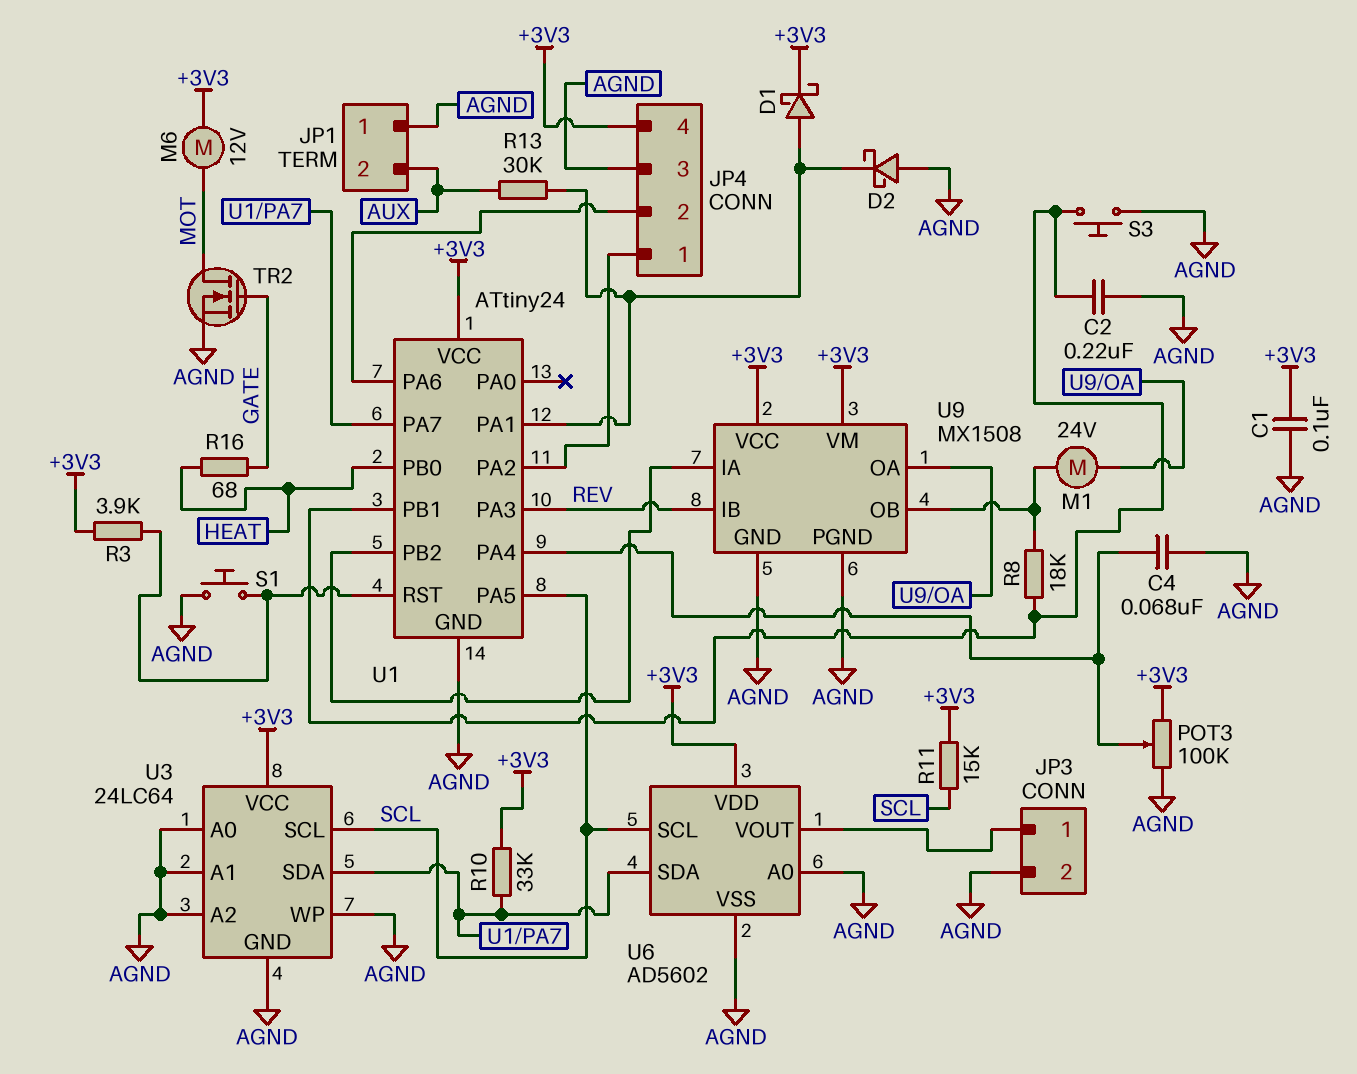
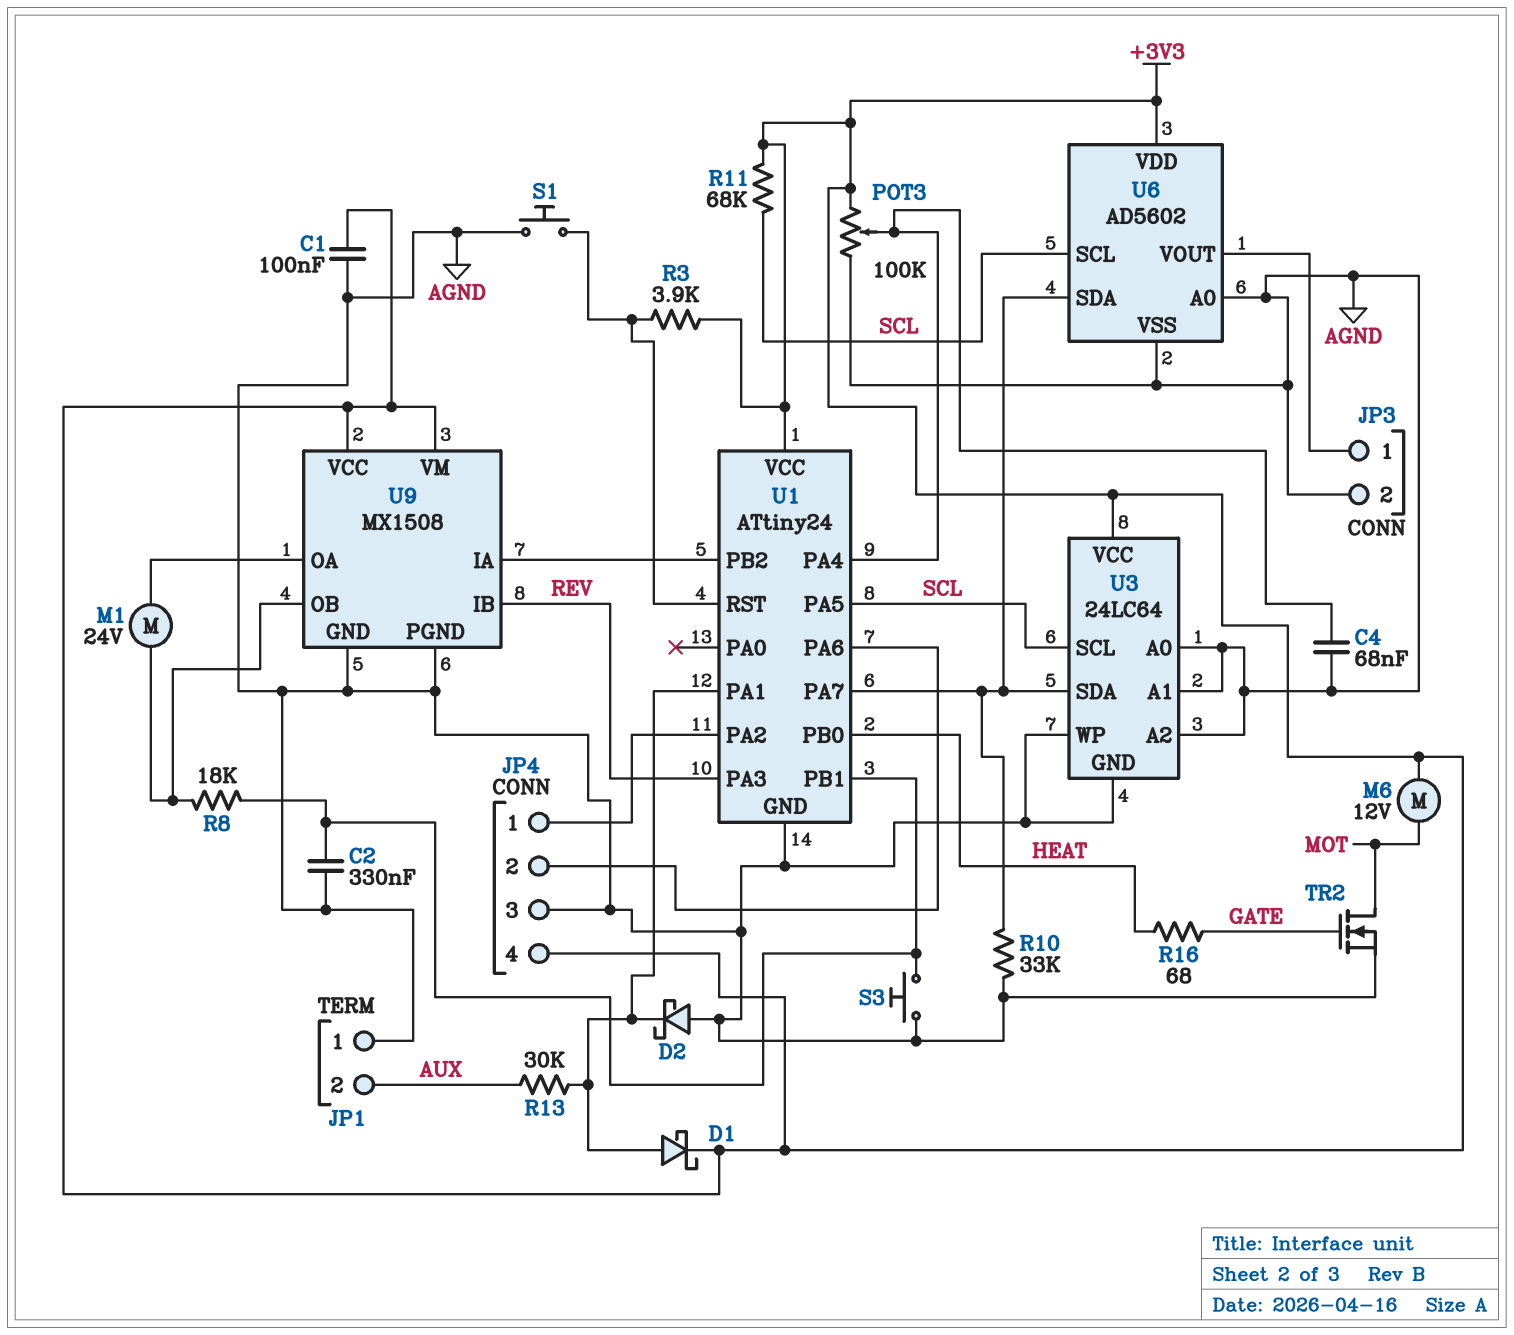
C2: 220nF (AGND, U1/PB1) -> 330nF (AGND, U1/PB1)
R10: 33k (+3V3, U1/PA7) -> 33k (AGND, U1/PA7)
R11: 15k (+3V3, SCL) -> 68k (+3V3, SCL)

